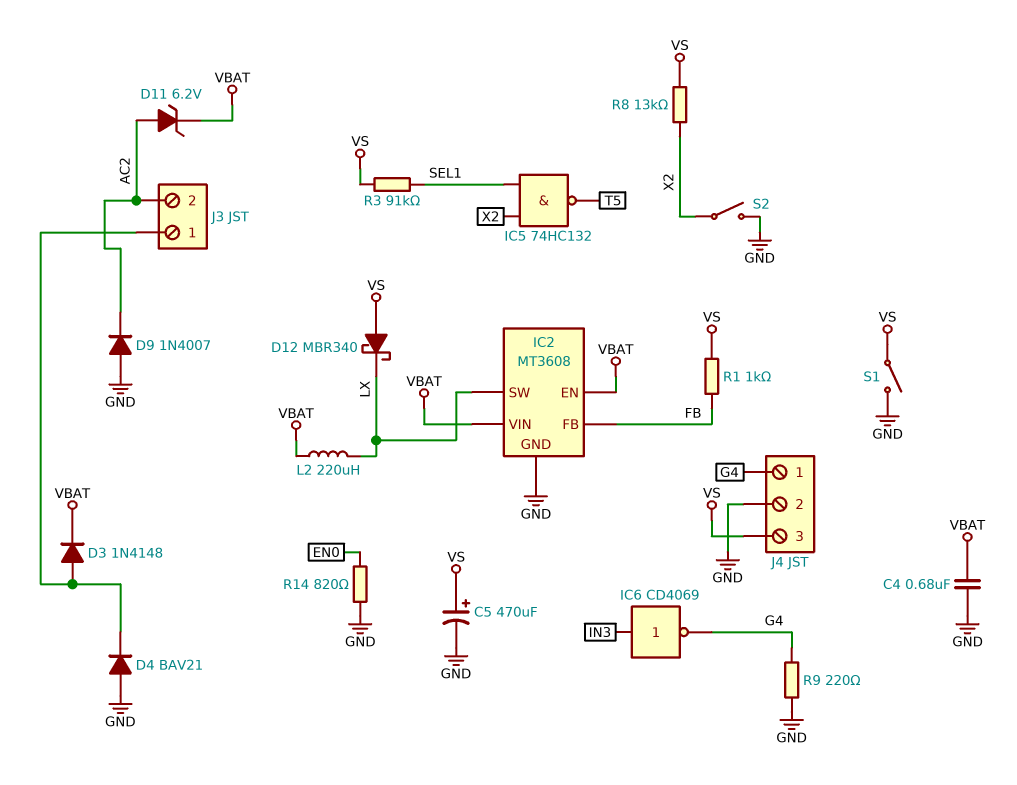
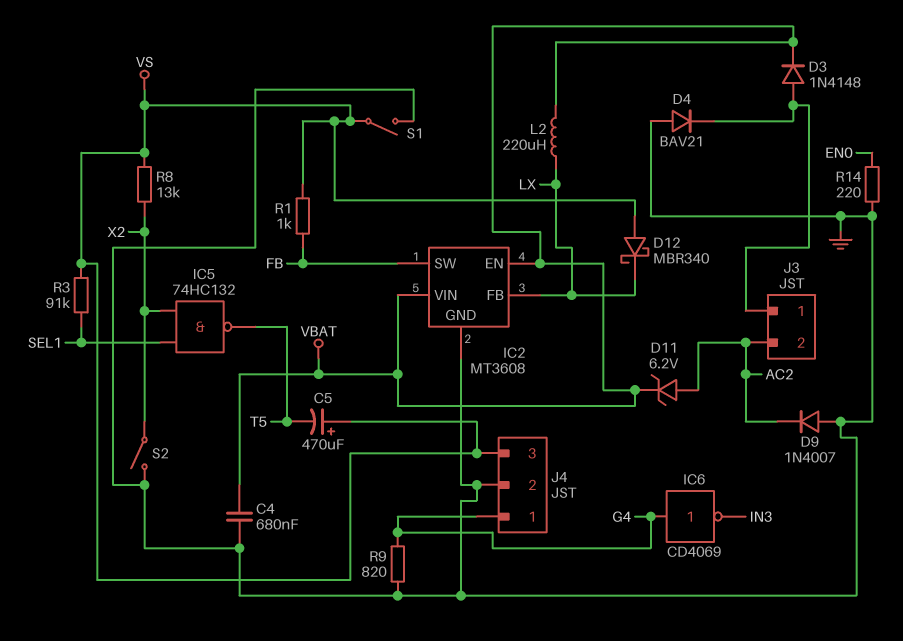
C5: 470uF (plus VS, minus GND) -> 470uF (plus VS, minus T5)
IC2 pin FB: FB -> LX
IC2 pin SW: LX -> FB
IC6: NOT CD4069 (in IN3, out G4) -> NOT CD4069 (in G4, out IN3)
R9: 220 (G4, GND) -> 820 (G4, GND)
R14: 820 (EN0, GND) -> 220 (EN0, GND)

